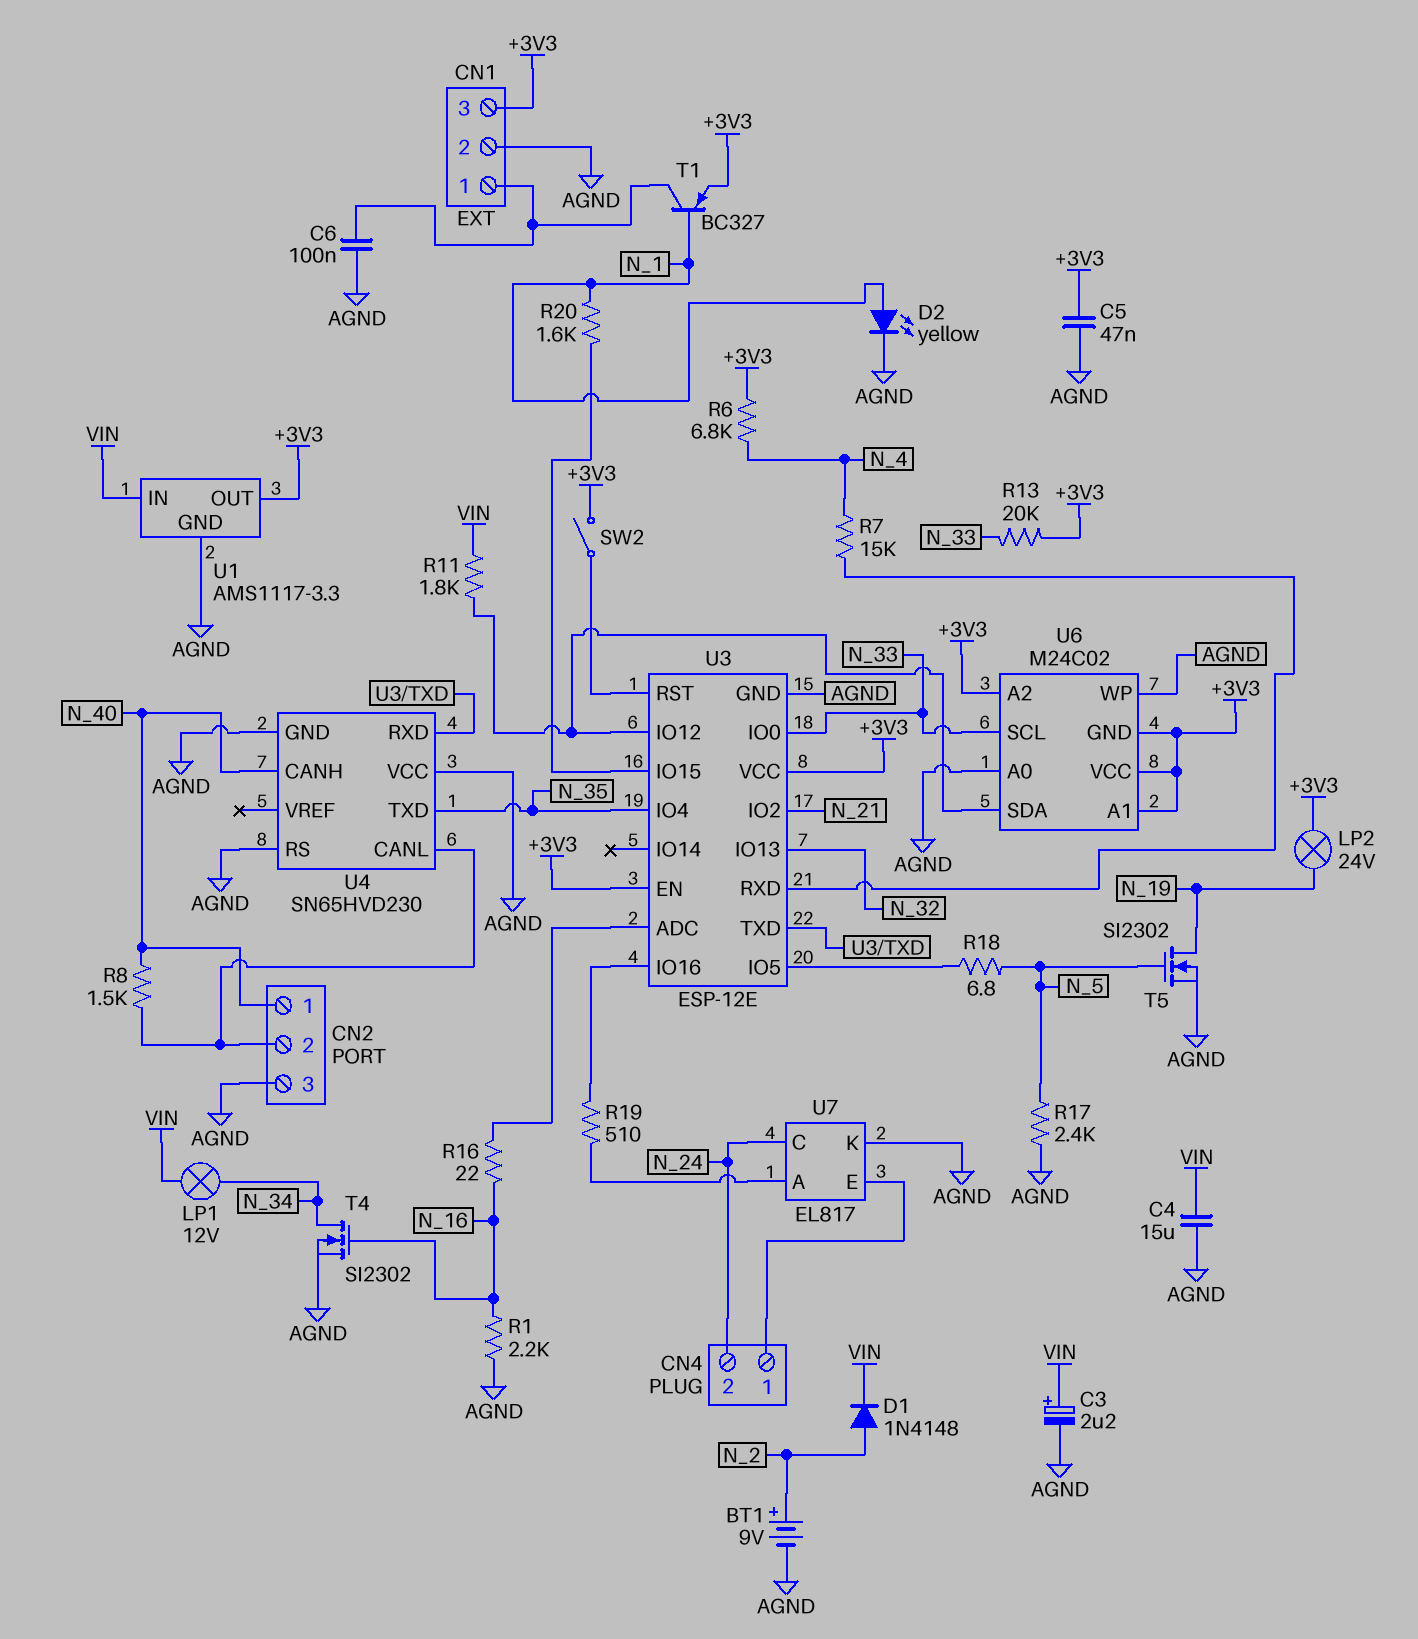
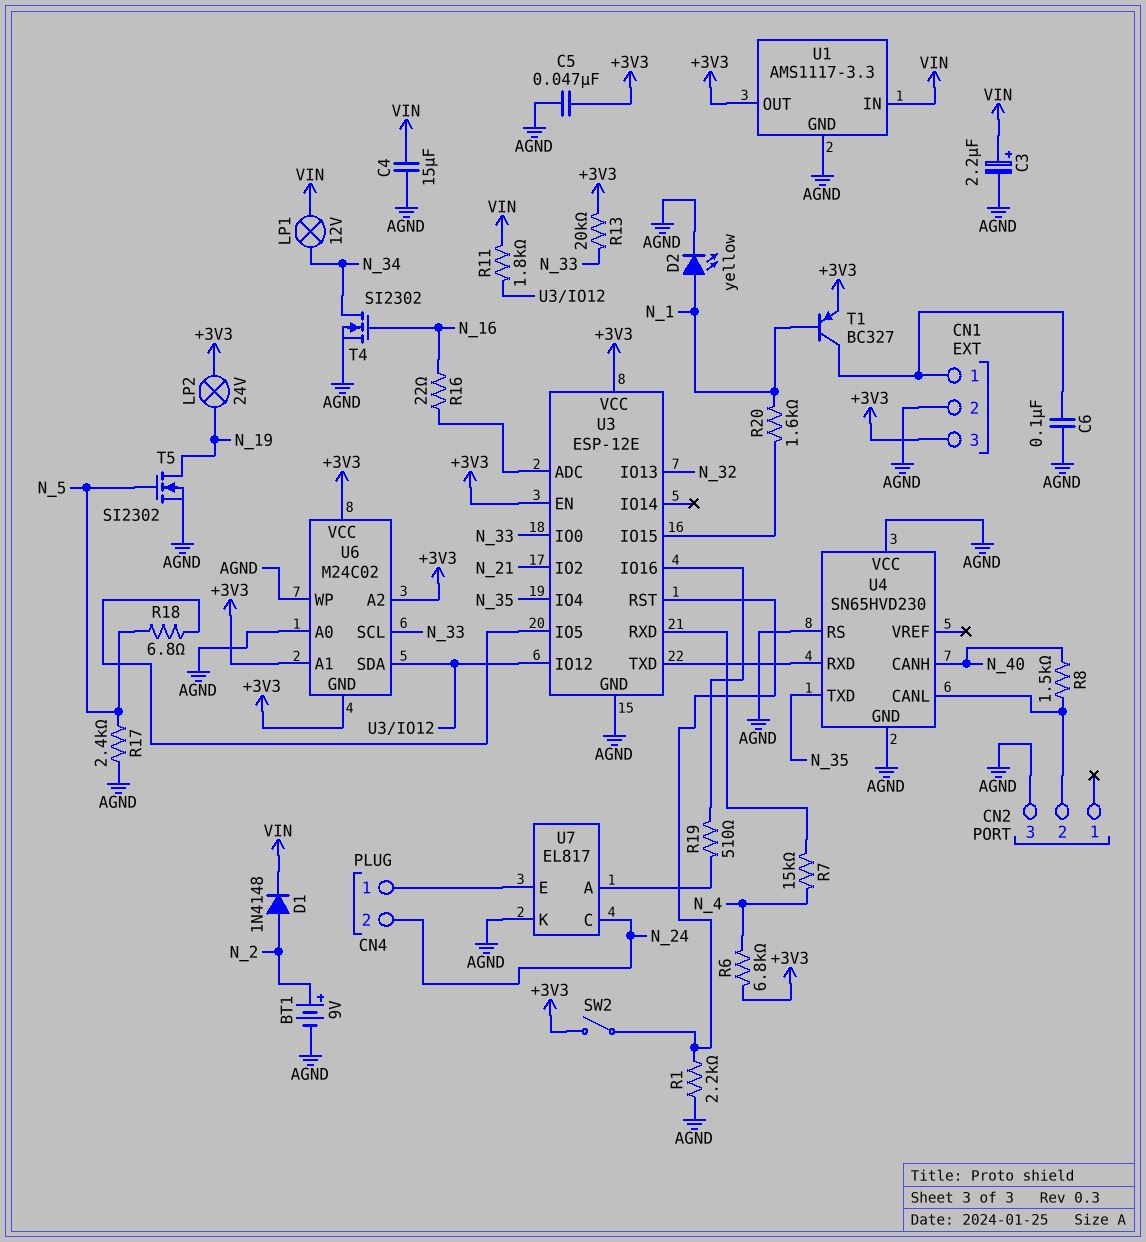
CN2 pin 1: N_40 -> none
R1: 2.2k (AGND, N_16) -> 2.2k (AGND, U3/RST)

